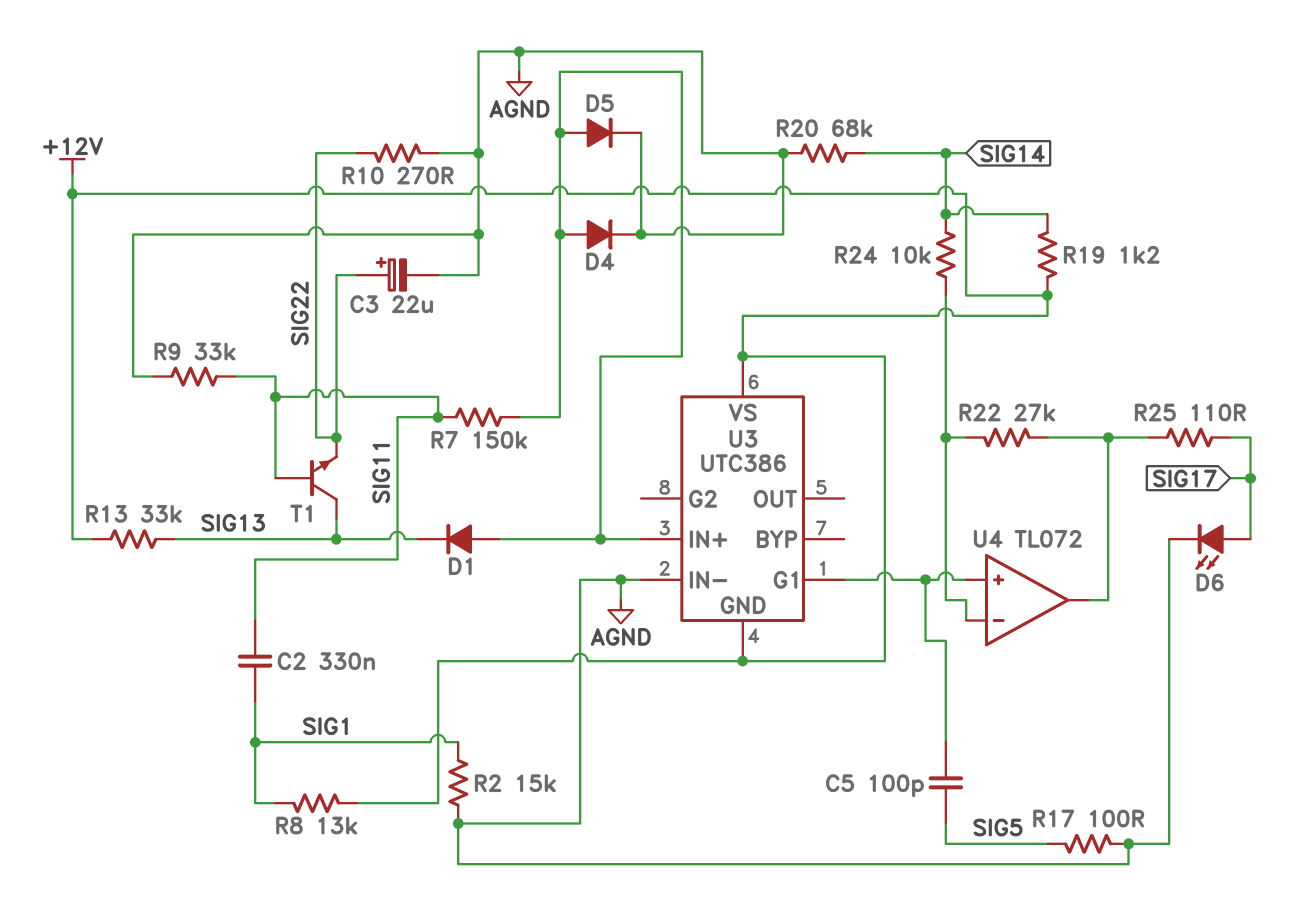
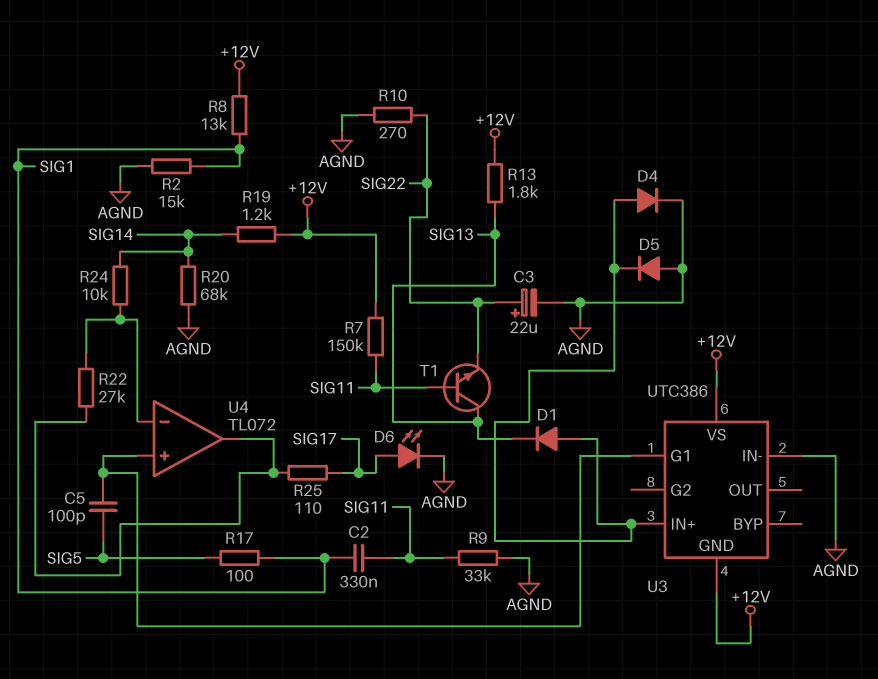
D5: diode (A U3/IN+, K AGND) -> diode (A AGND, K U3/IN+)
R7: 150k (SIG11, U3/IN+) -> 150k (+12V, SIG11)
R13: 33k (+12V, SIG13) -> 1.8k (+12V, SIG13)
R17: 100 (AGND, SIG5) -> 100 (SIG1, SIG5)

